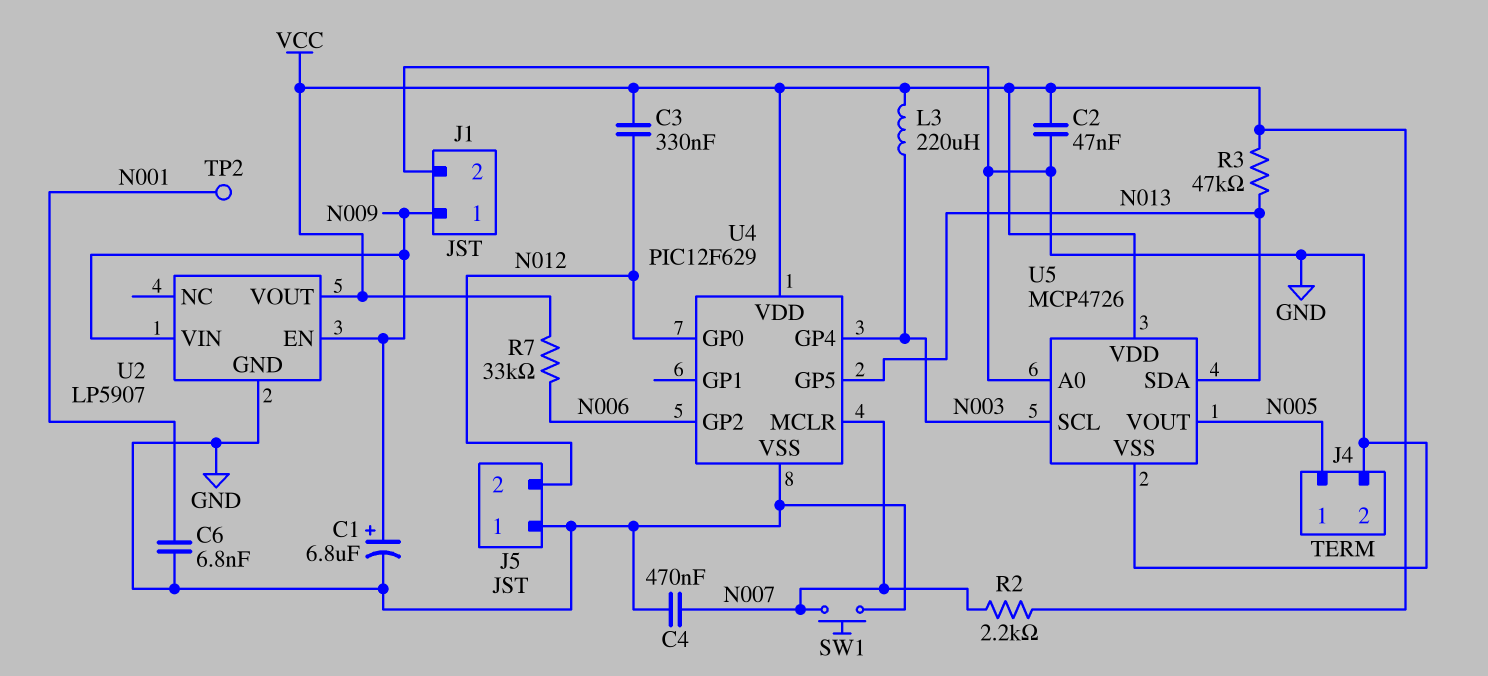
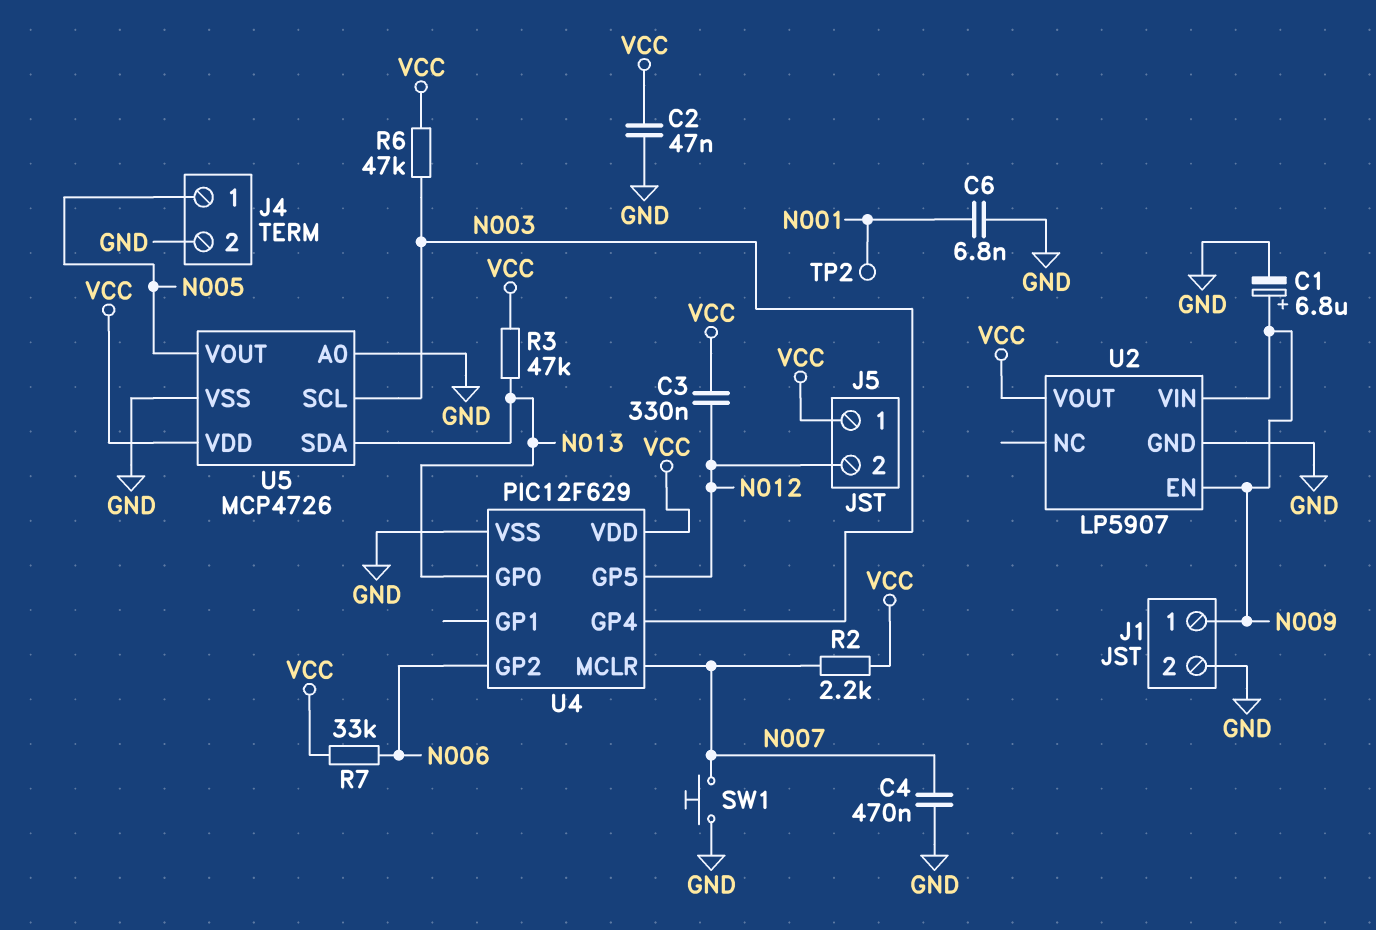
J5 pin 1: GND -> VCC
L3: 220uH (N003, VCC) -> none
R6: none -> 47k (N003, VCC)
U4 pin GP0: N012 -> N013
U4 pin GP5: N013 -> N012

